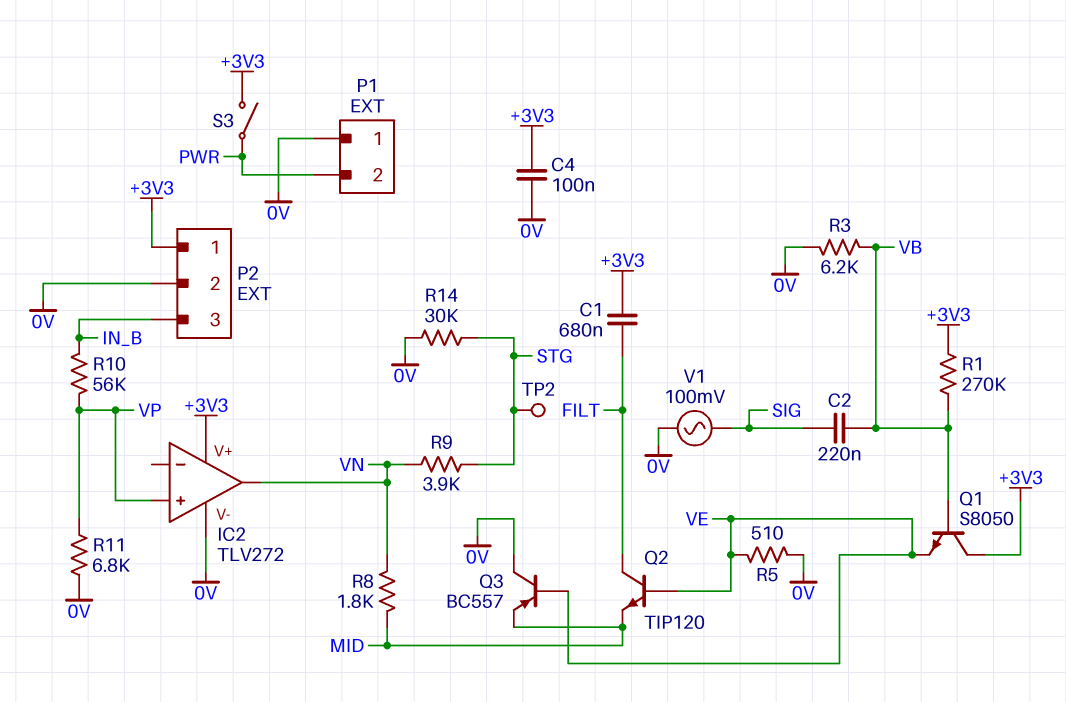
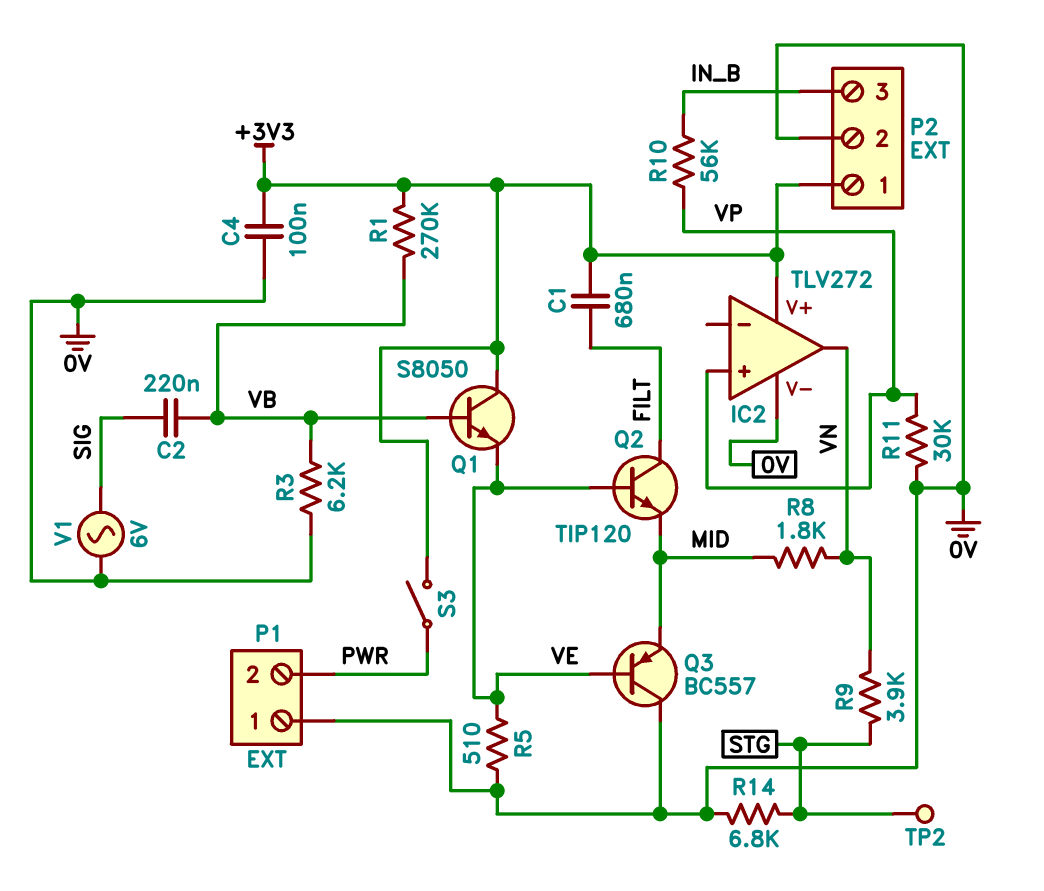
R11: 6.8k (0V, VP) -> 30k (0V, VP)
R14: 30k (0V, STG) -> 6.8k (0V, STG)
V1: AC 100mV (0V, SIG) -> AC 6V (0V, SIG)

